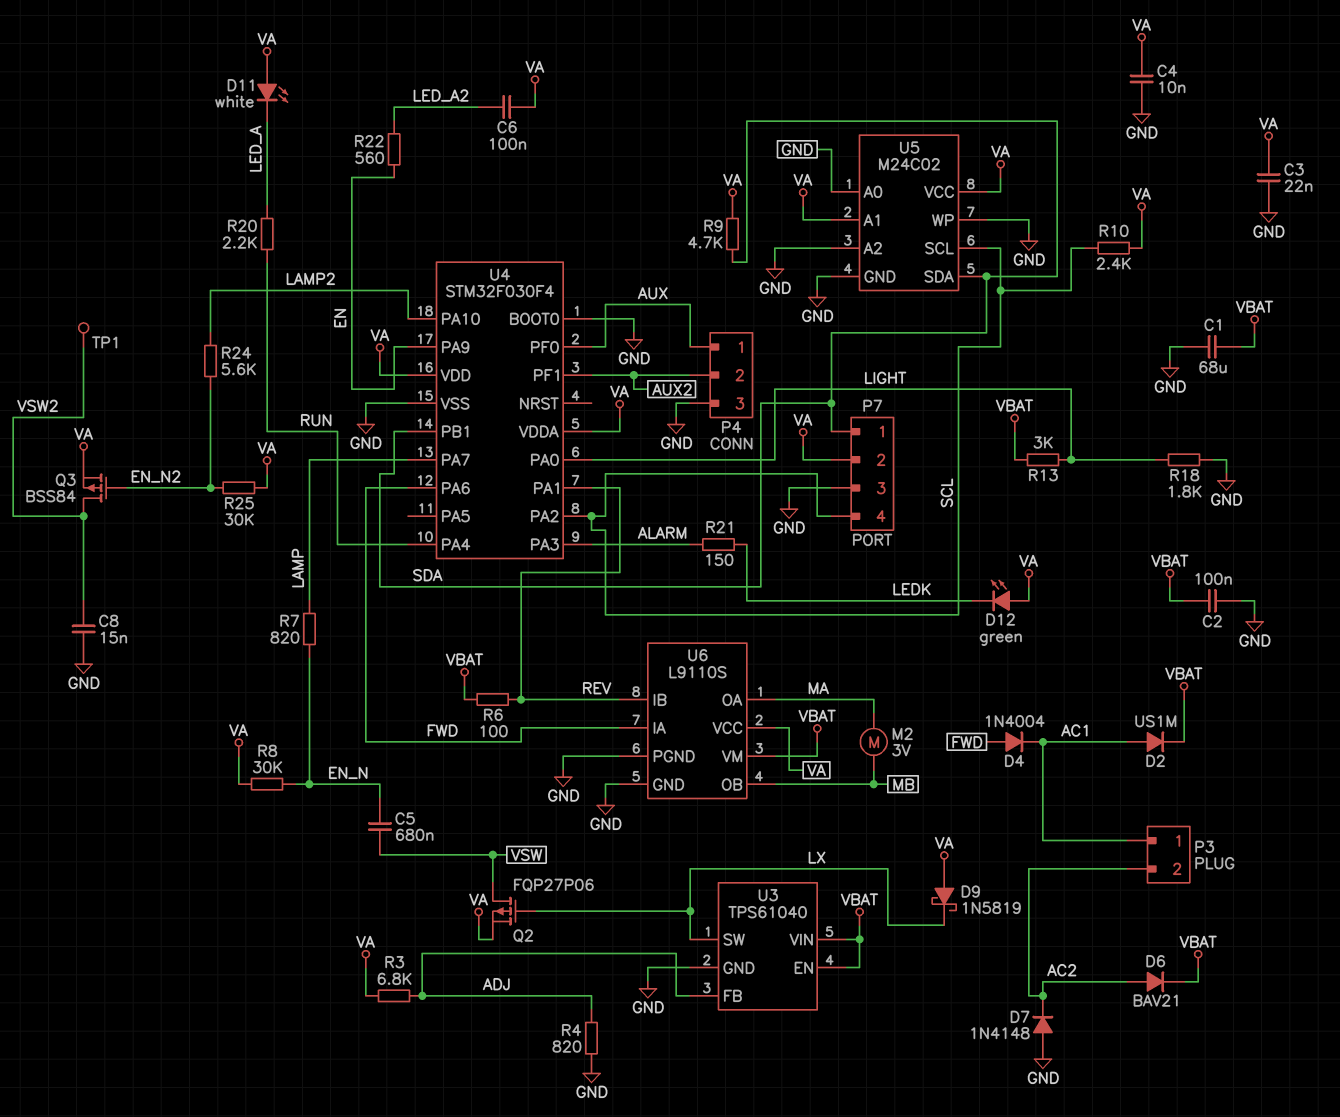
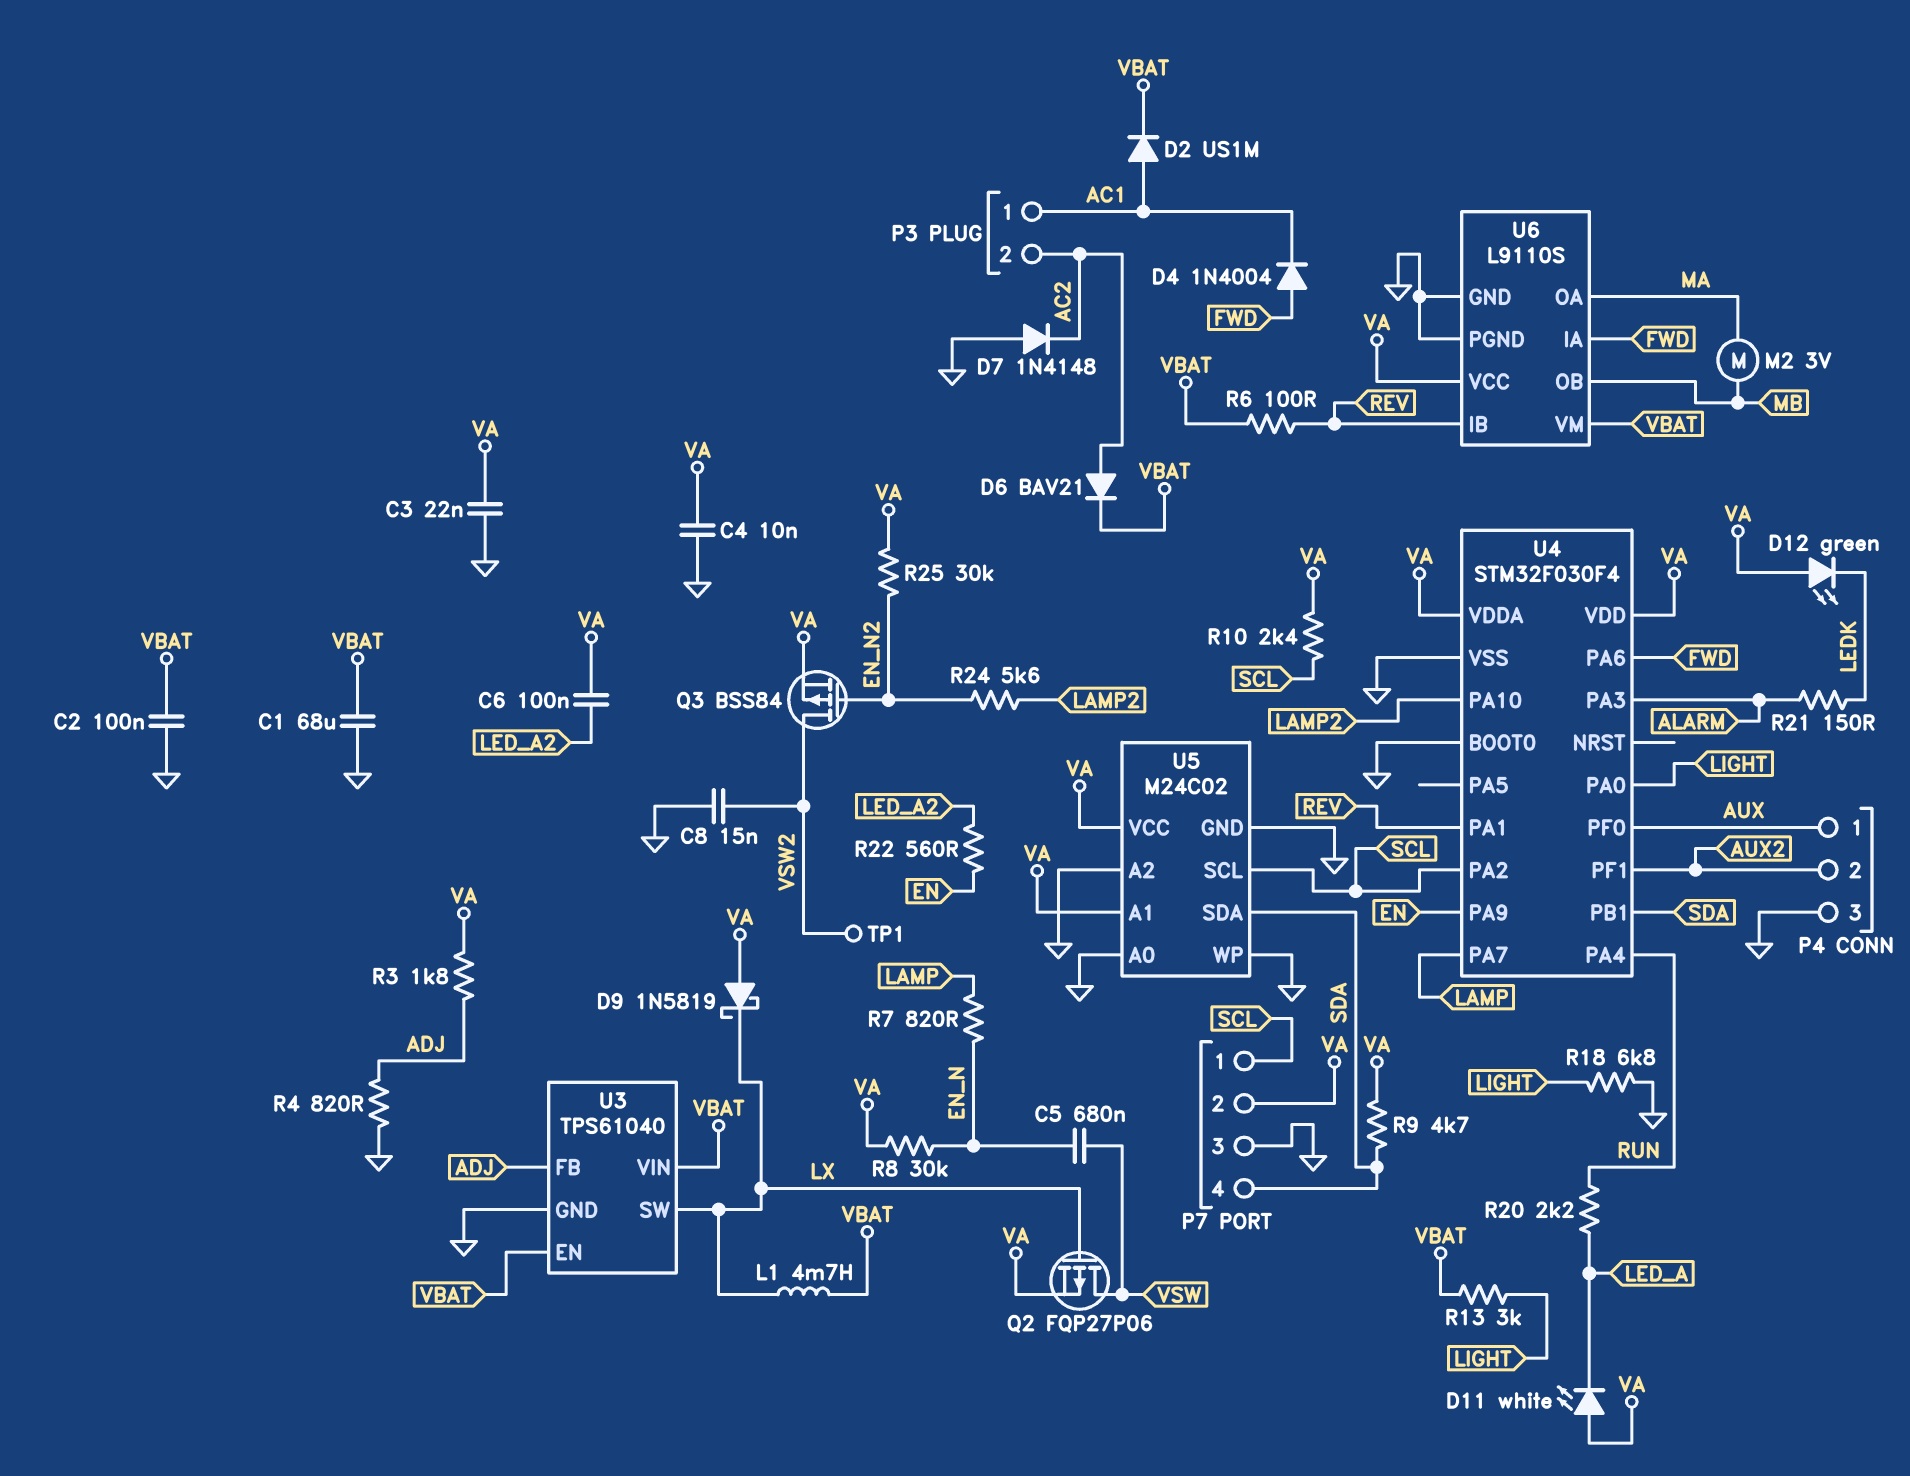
L1: none -> 4.7mH (LX, VBAT)
P7 pin 1: SDA -> SCL
P7 pin 4: SCL -> SDA
R3: 6.8k (ADJ, VA) -> 1.8k (ADJ, VA)
R18: 1.8k (GND, LIGHT) -> 6.8k (GND, LIGHT)

